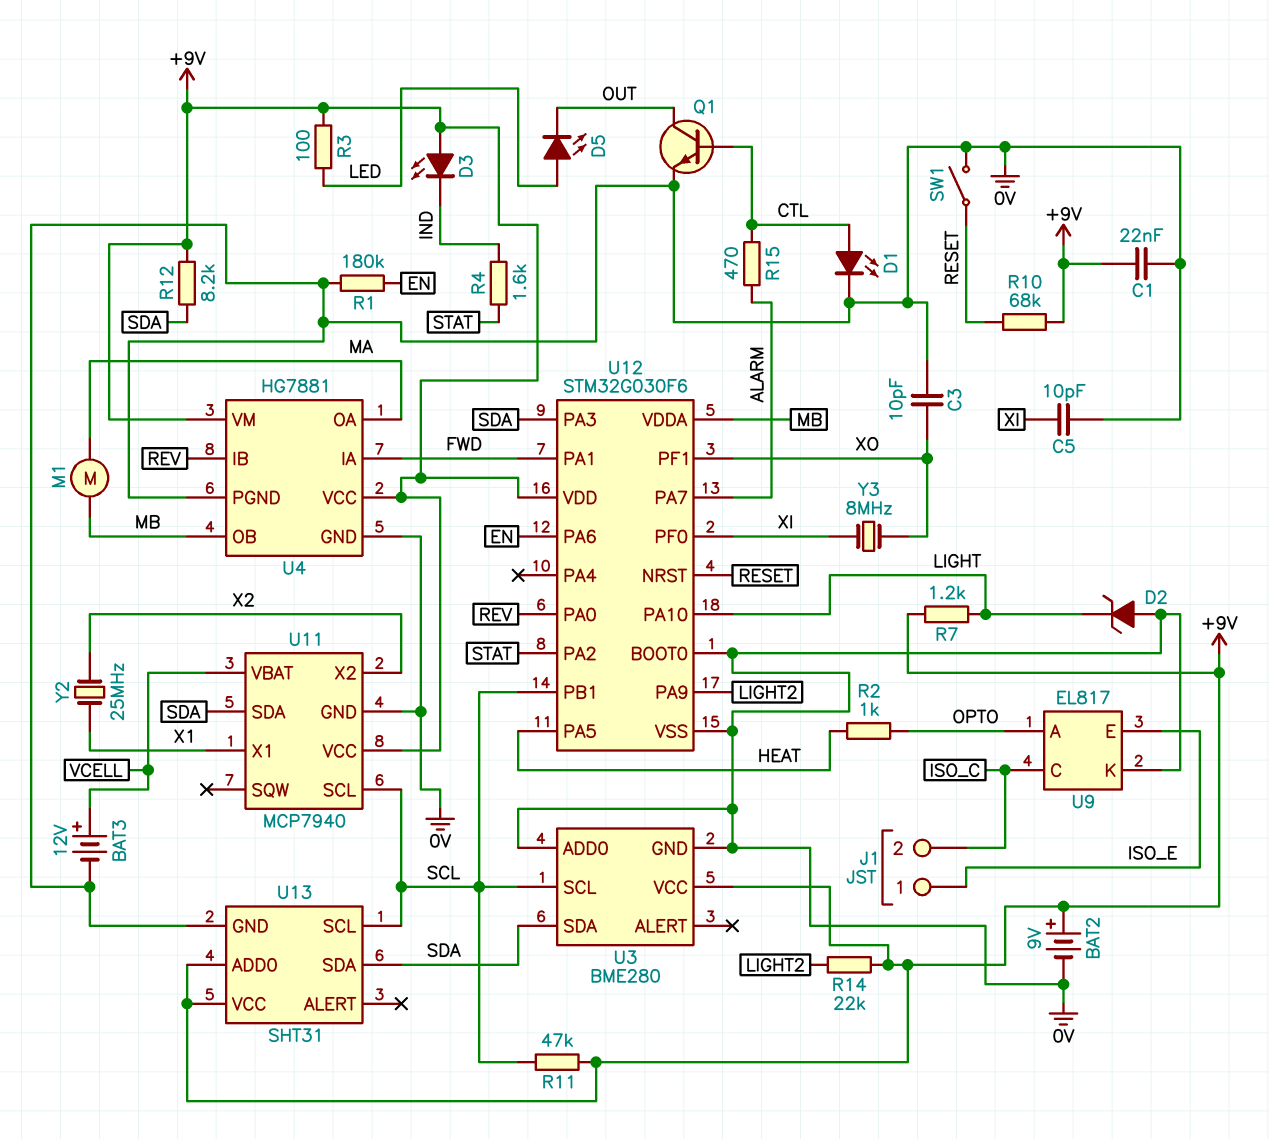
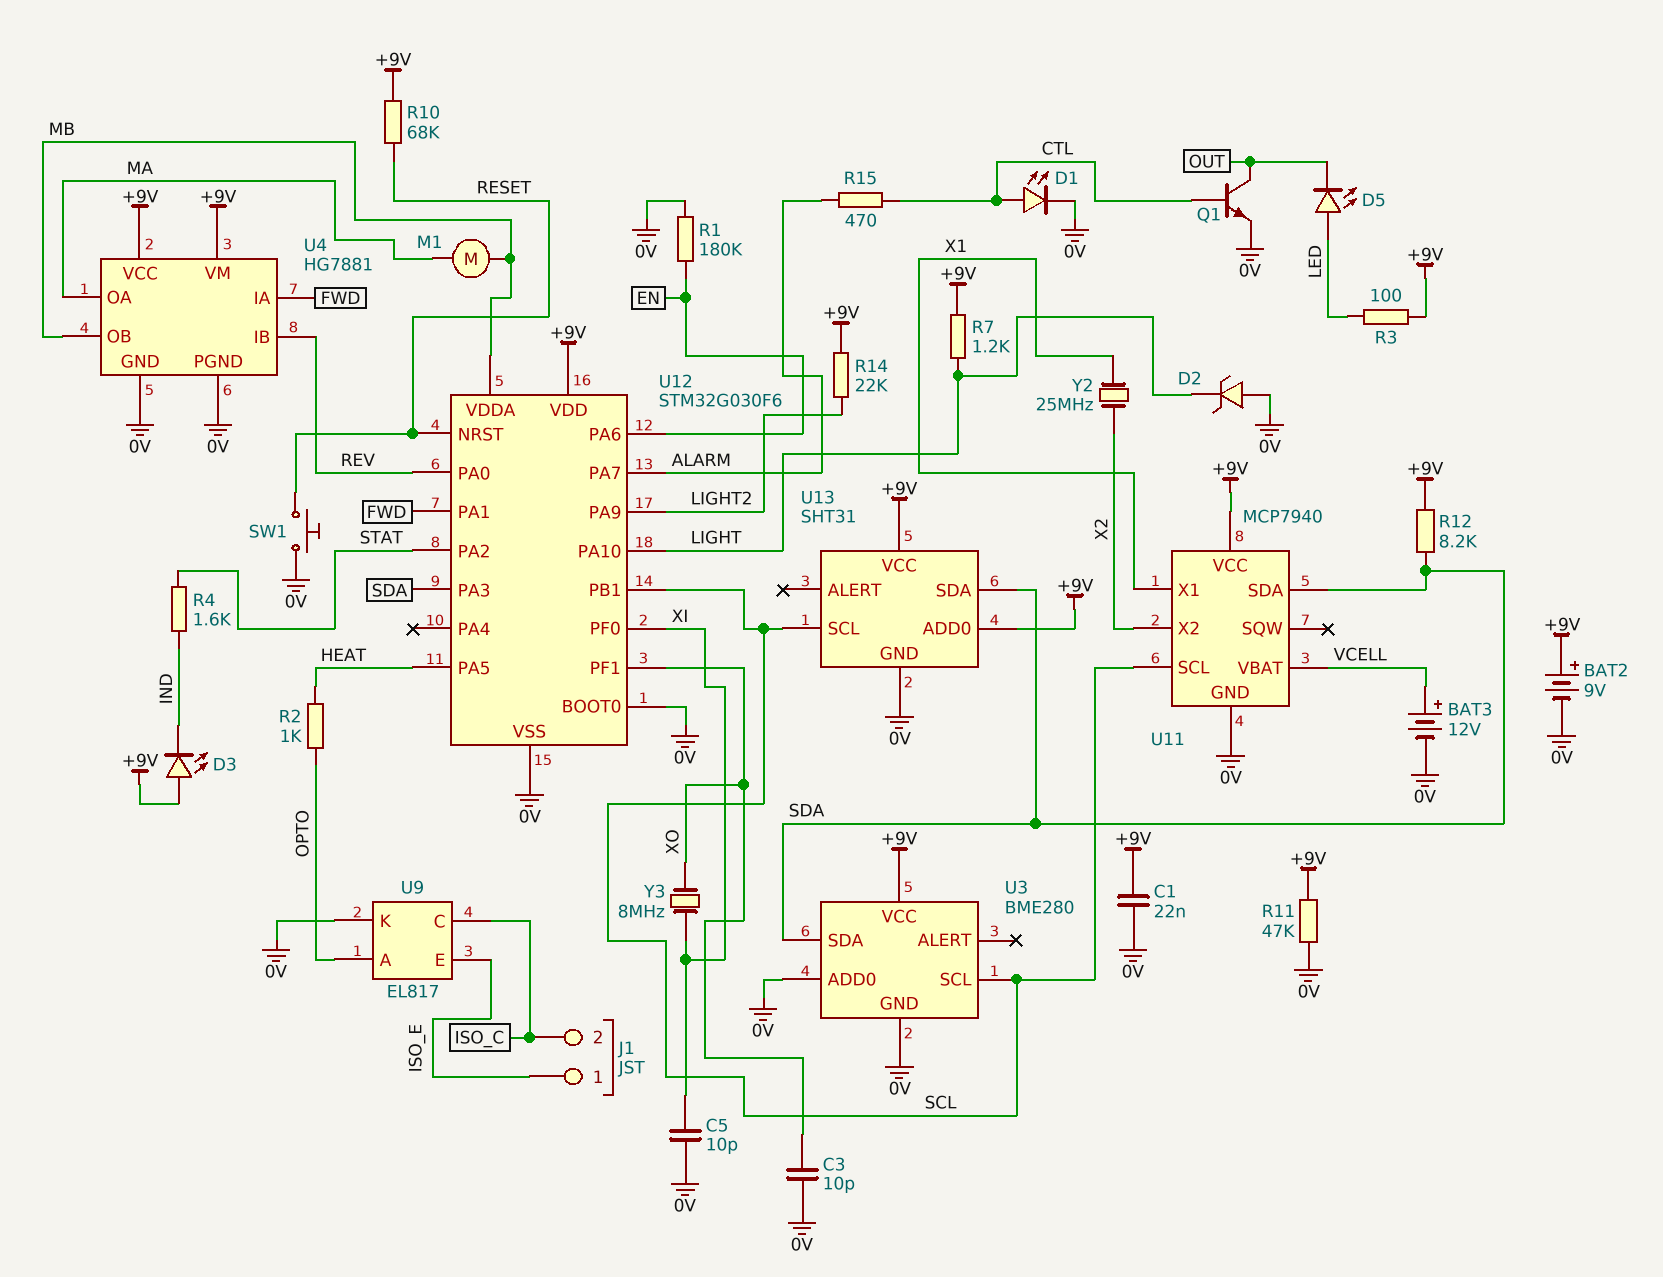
R11: 47k (+9V, SCL) -> 47k (+9V, 0V)
SW1: switch (0V, RESET) -> button (0V, RESET)

